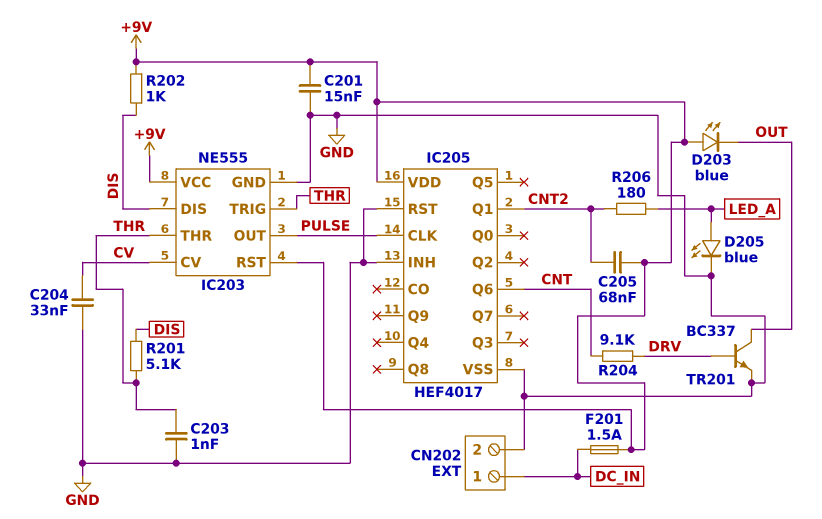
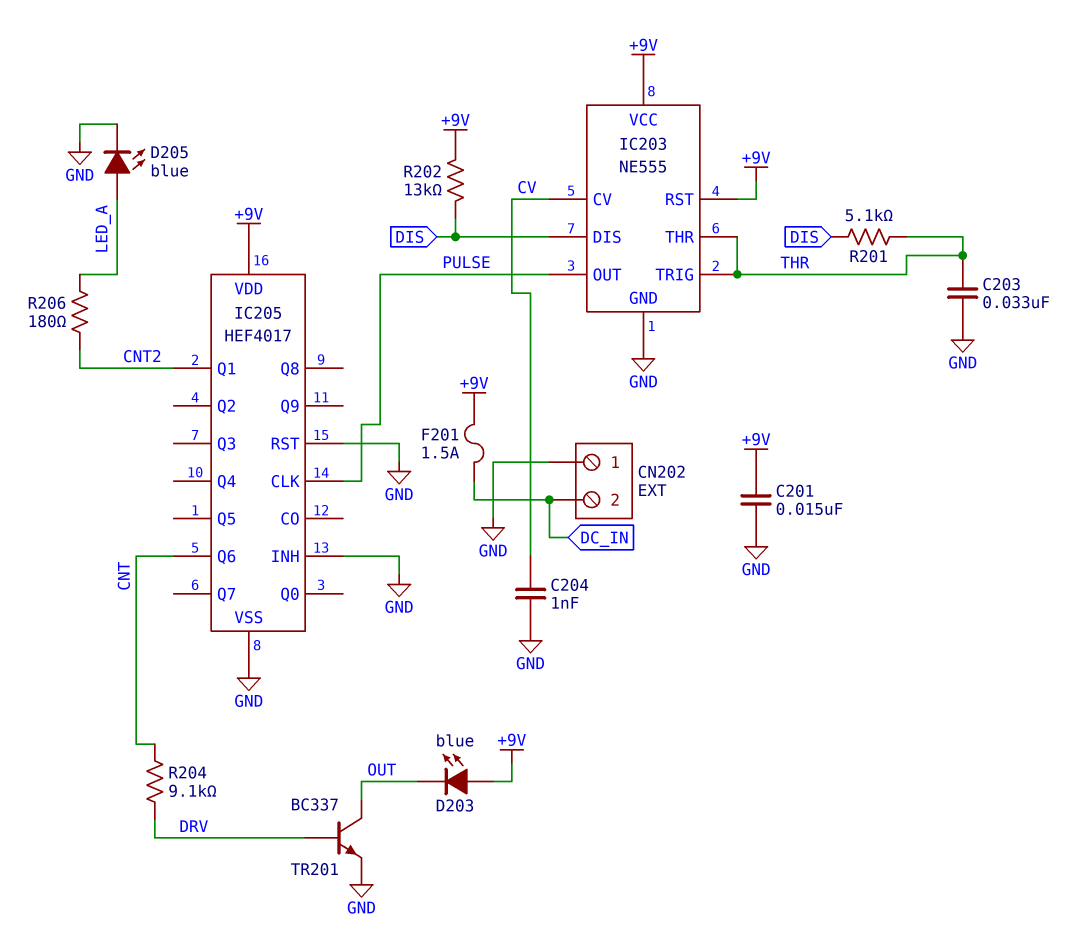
C203: 1nF (GND, THR) -> 33nF (GND, THR)
C204: 33nF (CV, GND) -> 1nF (CV, GND)
C205: 68nF (+9V, CNT2) -> none
CN202 pin 1: DC_IN -> GND
CN202 pin 2: GND -> DC_IN
R202: 1k (+9V, DIS) -> 13k (+9V, DIS)

